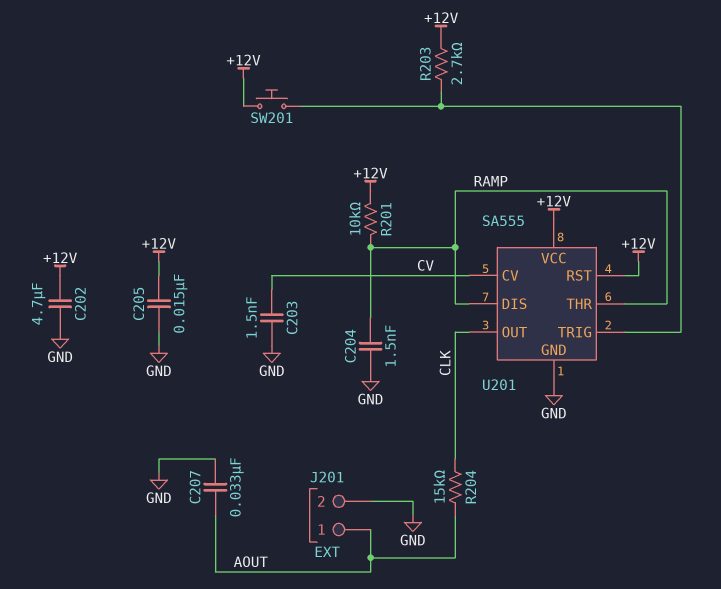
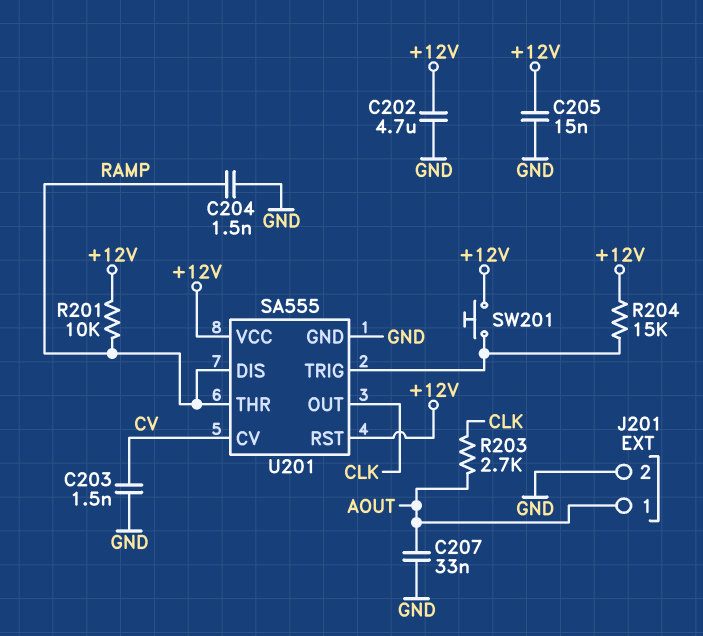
R203: 2.7k (+12V, U201/TRIG) -> 2.7k (AOUT, CLK)
R204: 15k (AOUT, CLK) -> 15k (+12V, U201/TRIG)

